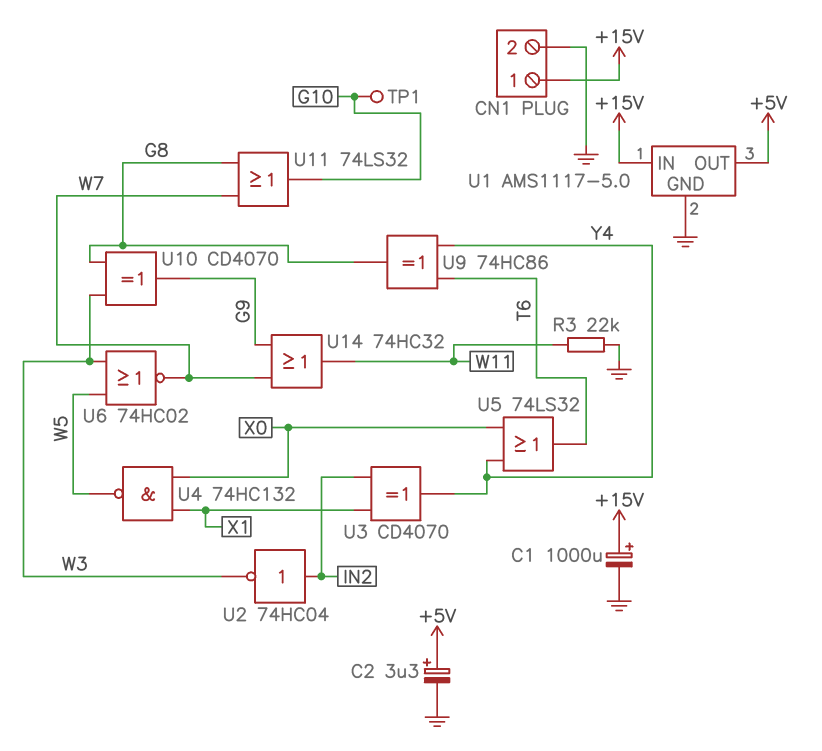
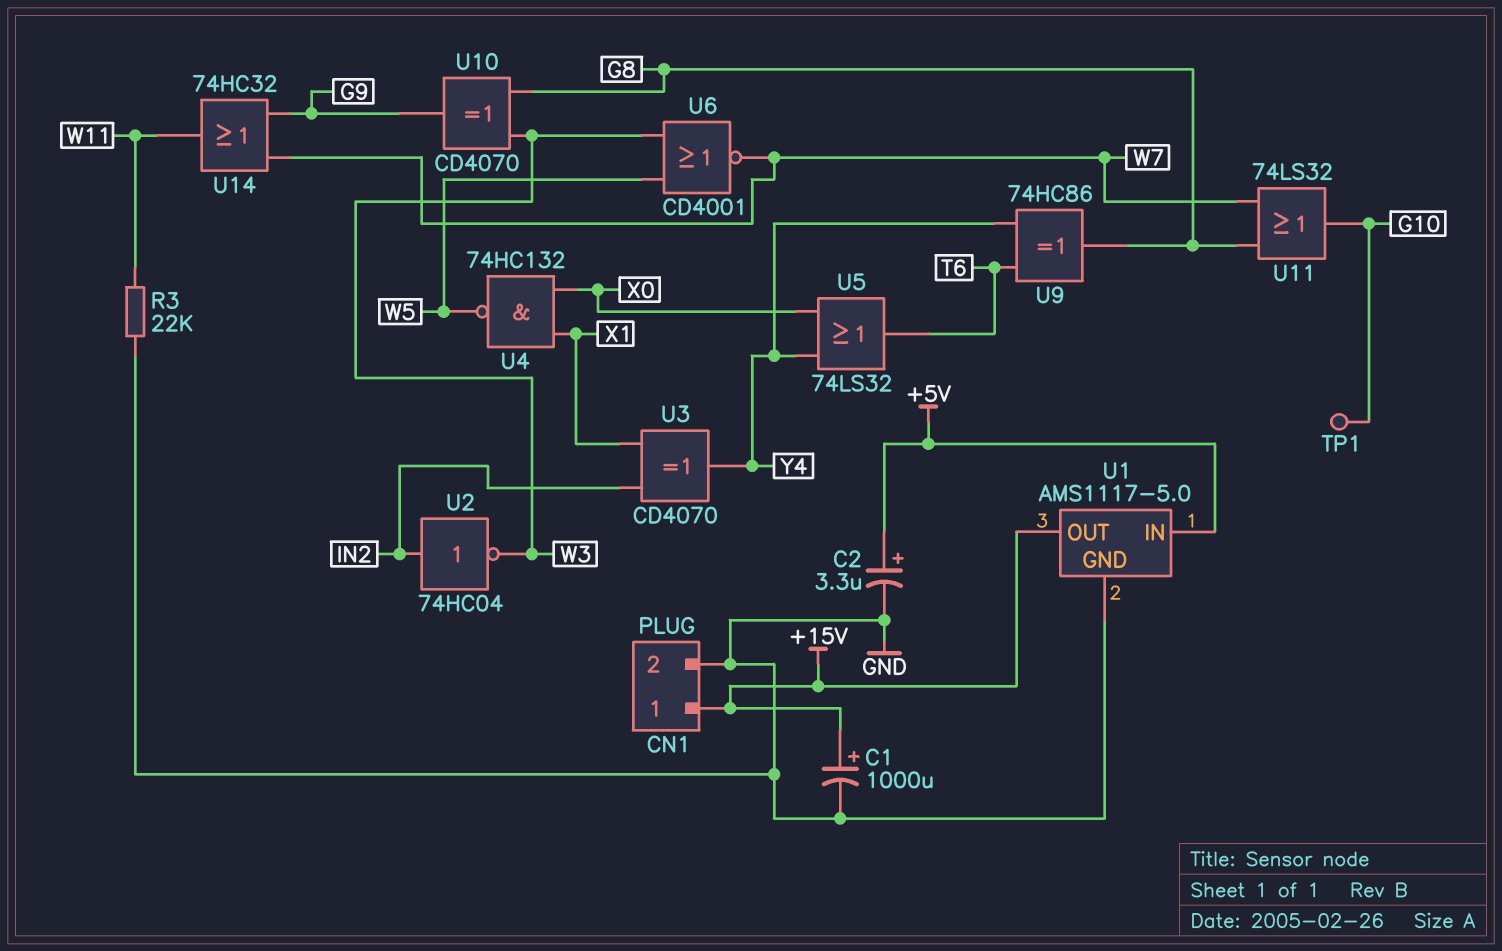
U1 pin IN: +15V -> +5V
U1 pin OUT: +5V -> +15V
U6: NOR 74HC02 (in W3, in W5, out W7) -> NOR CD4001 (in W3, in W5, out W7)

